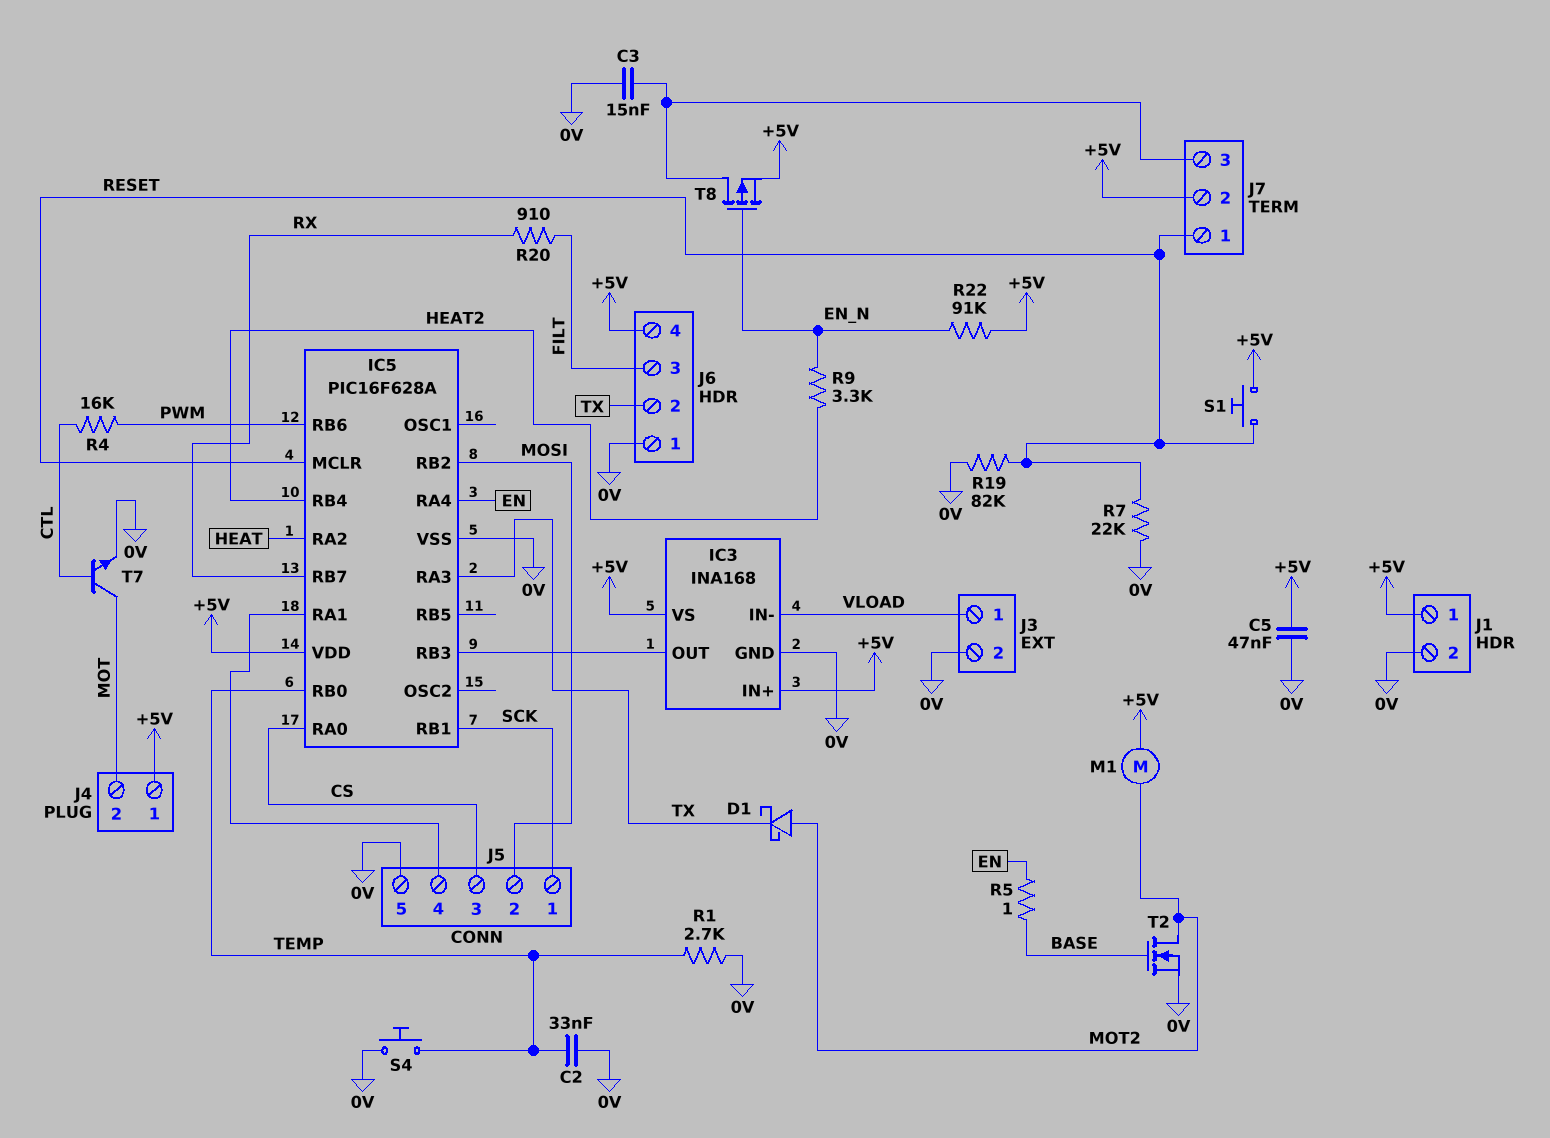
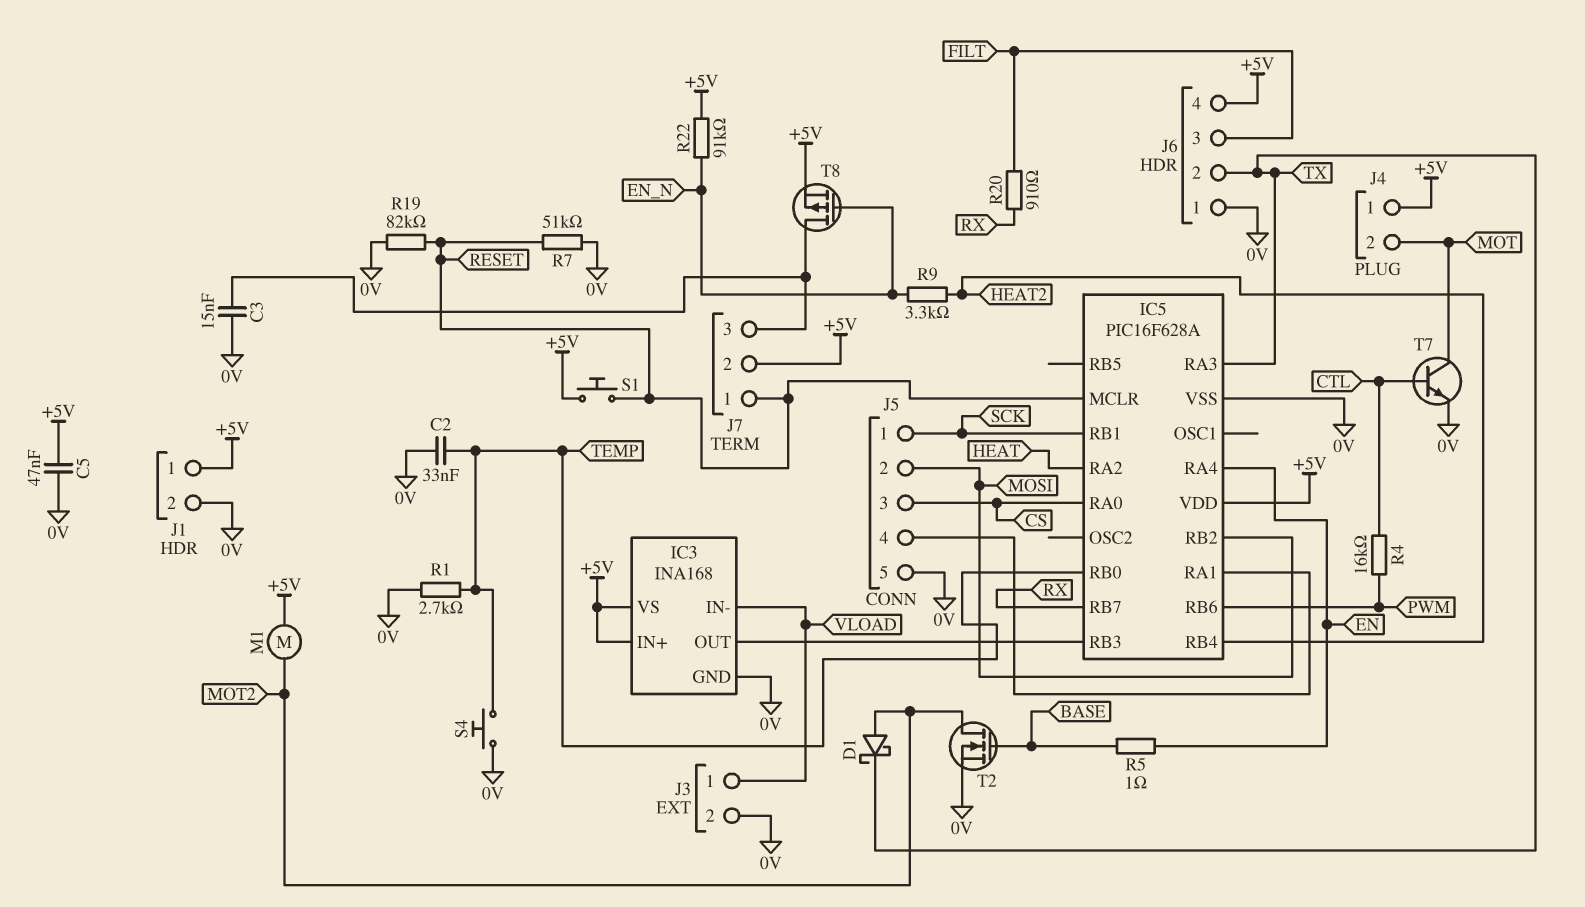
R7: 22k (0V, RESET) -> 51k (0V, RESET)

